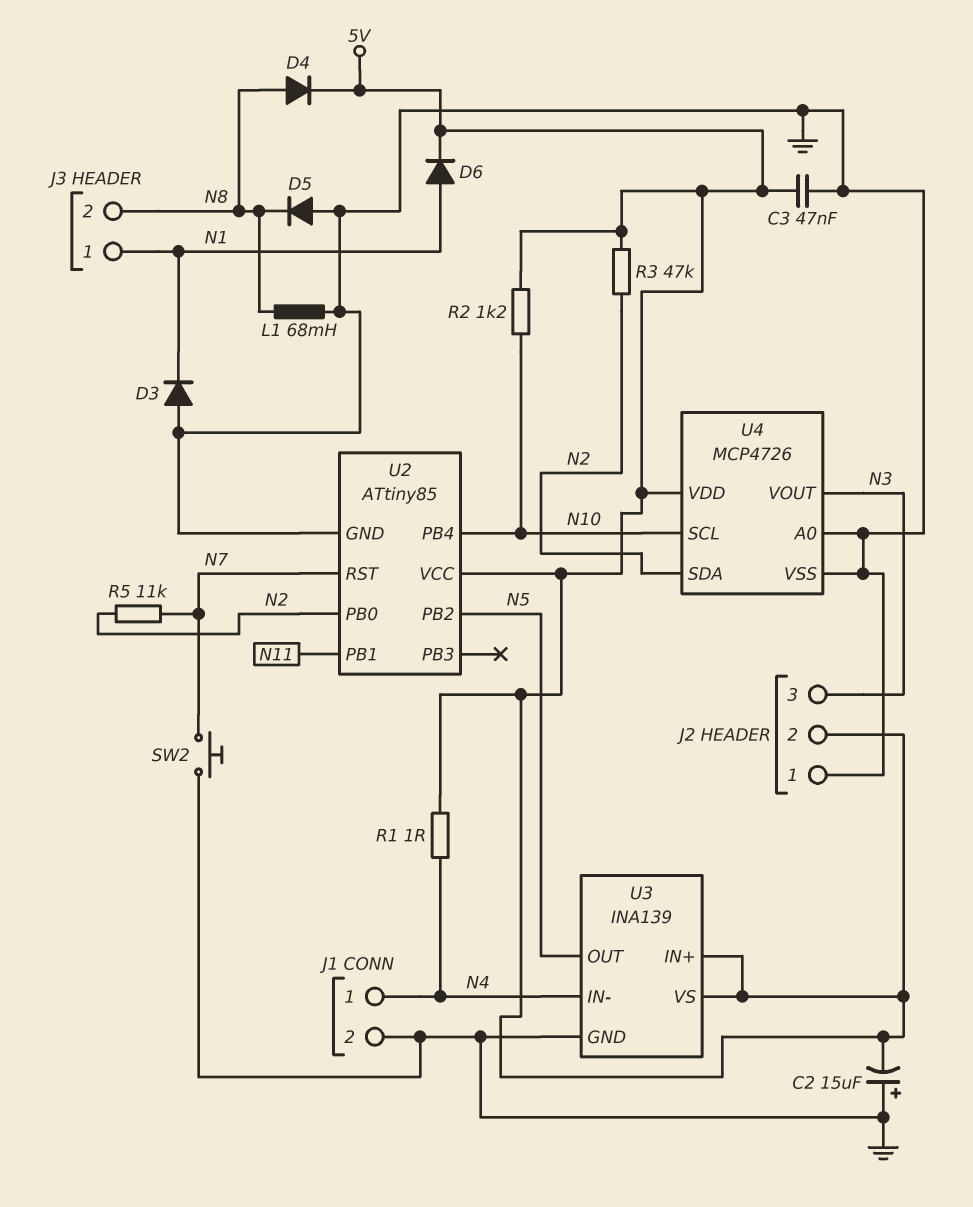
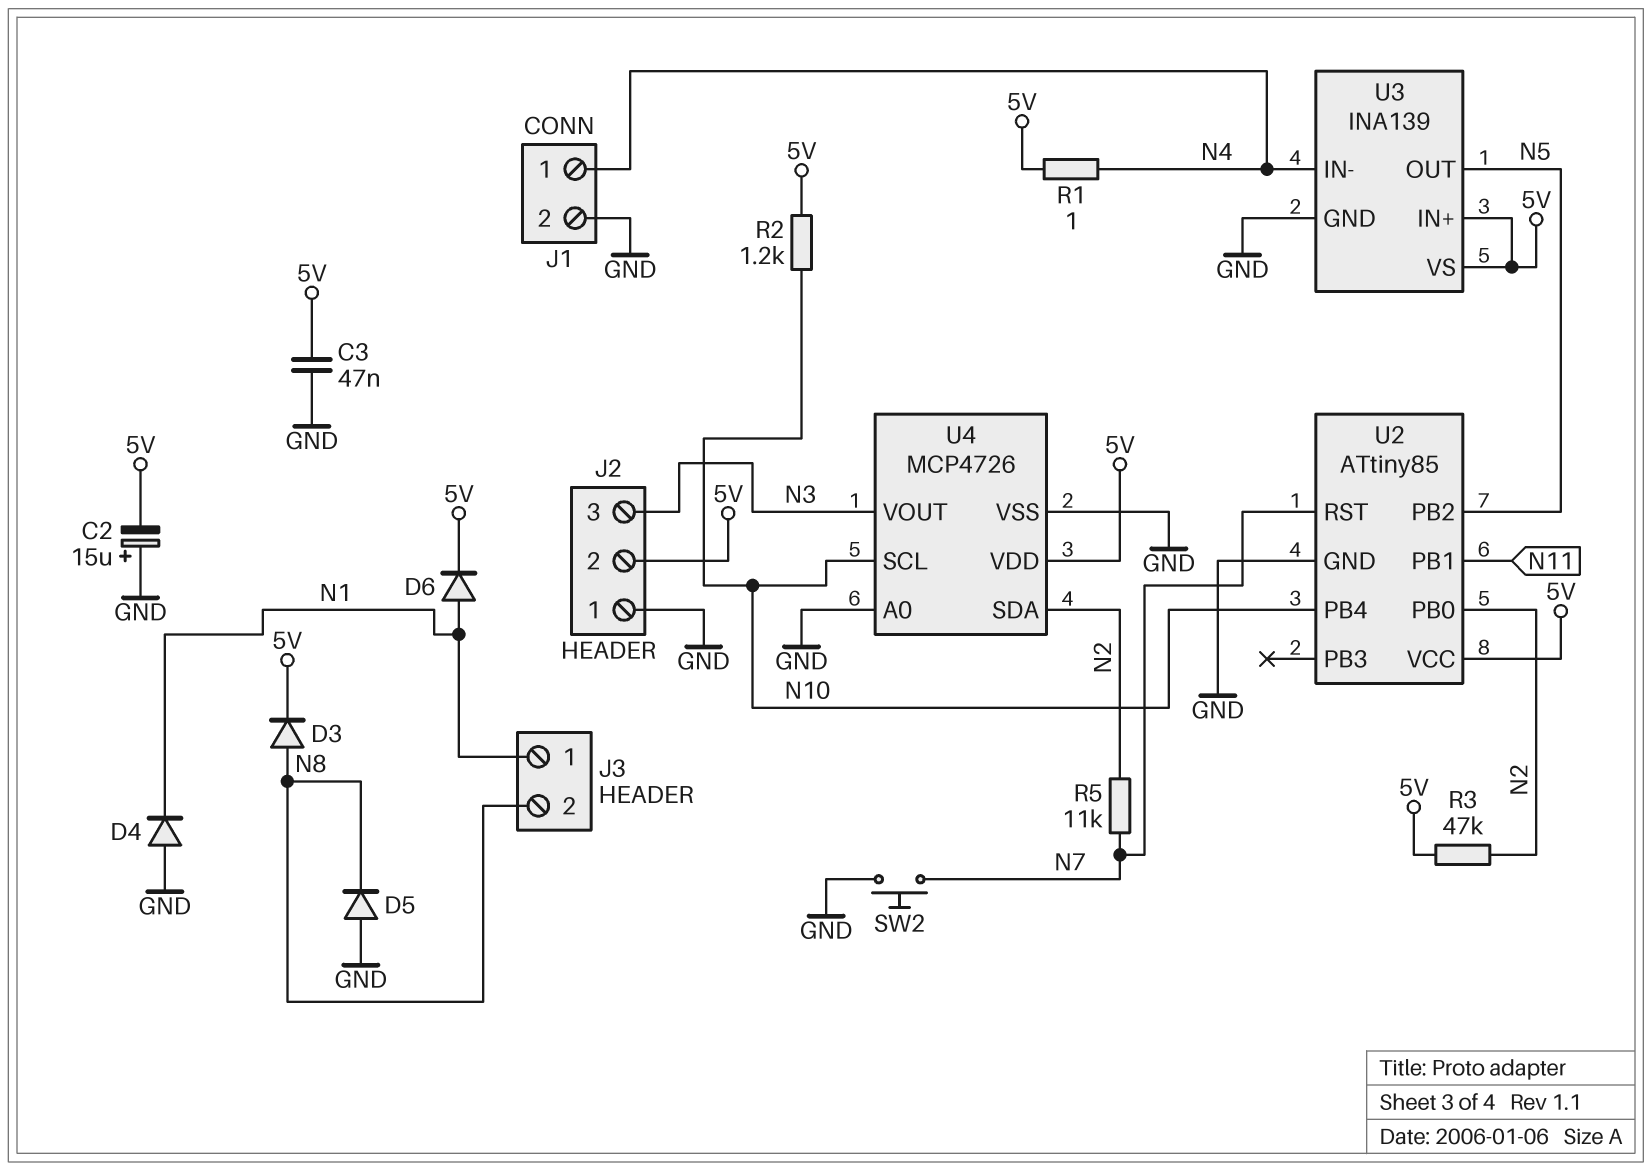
D3: diode (A GND, K N1) -> diode (A N8, K 5V)
D4: diode (A N8, K 5V) -> diode (A GND, K N1)
L1: 68mH (GND, N8) -> none

